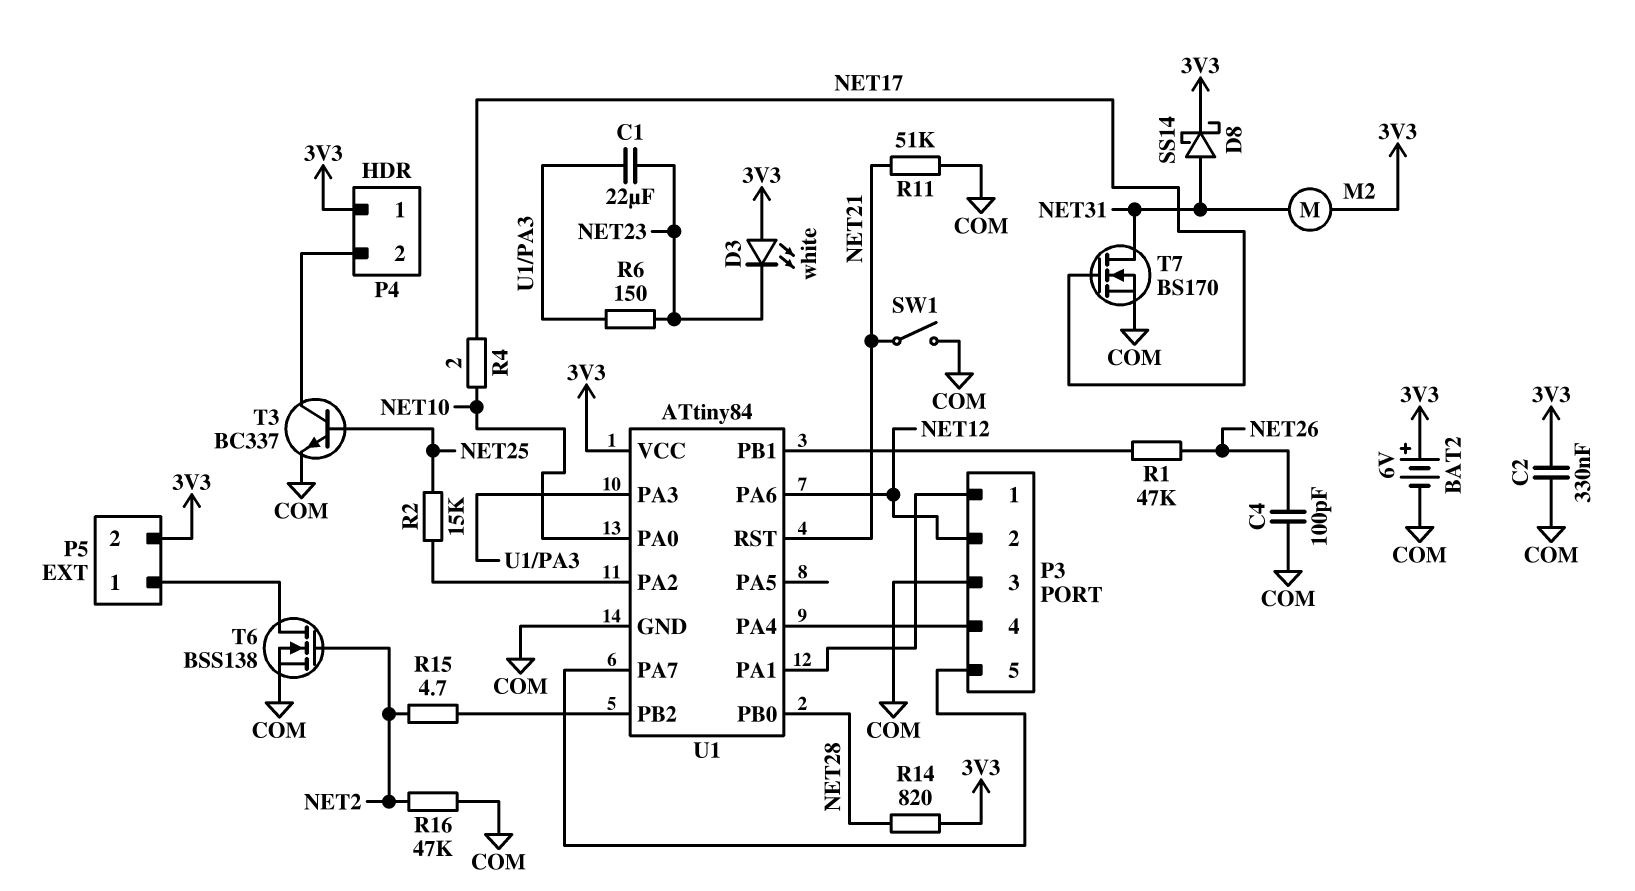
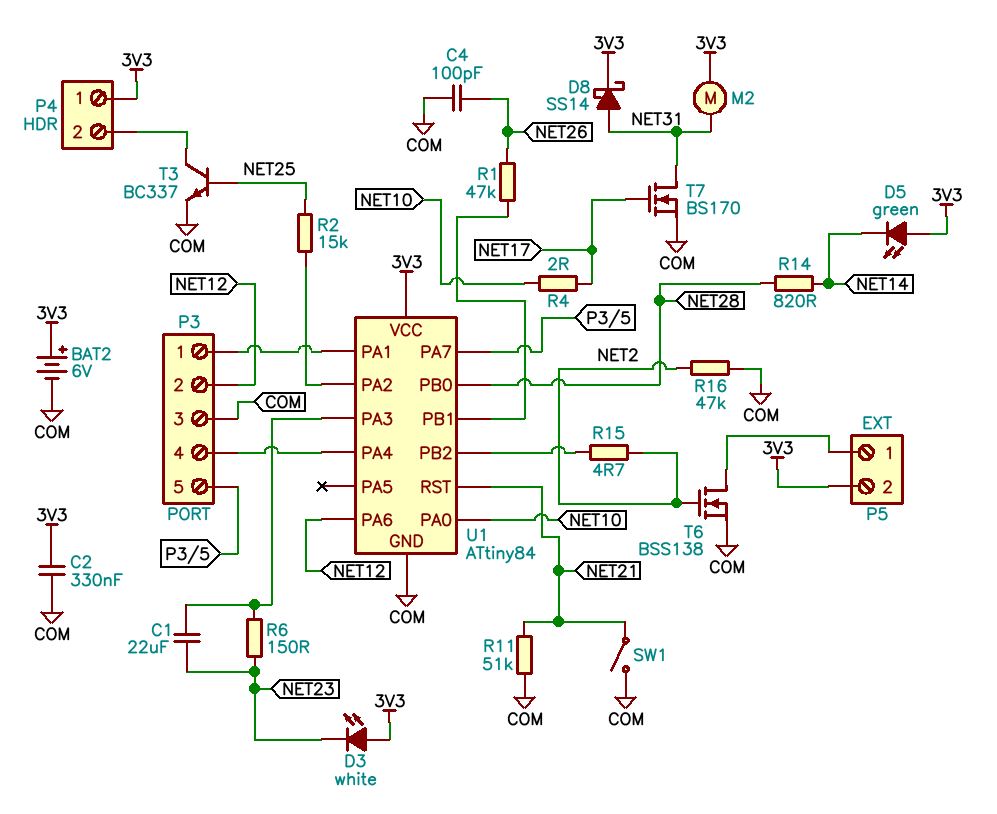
D5: none -> LED green (A 3V3, K NET14)
R14: 820 (3V3, NET28) -> 820 (NET14, NET28)

